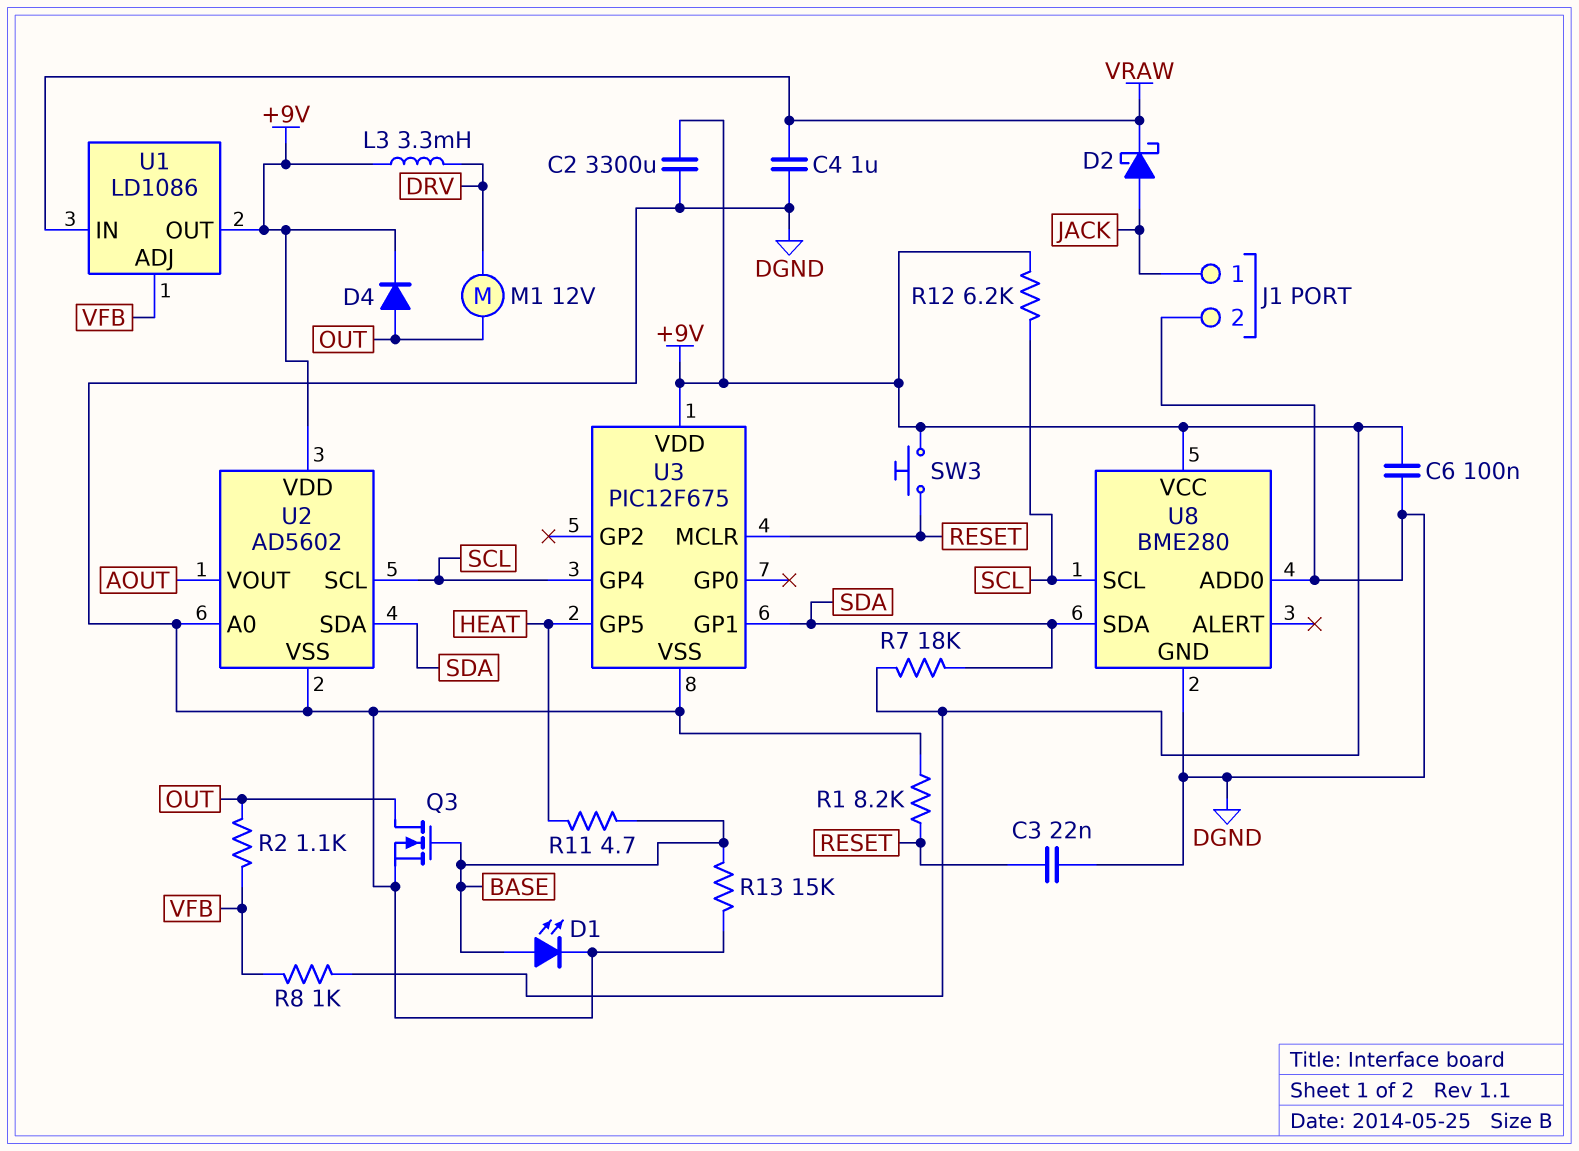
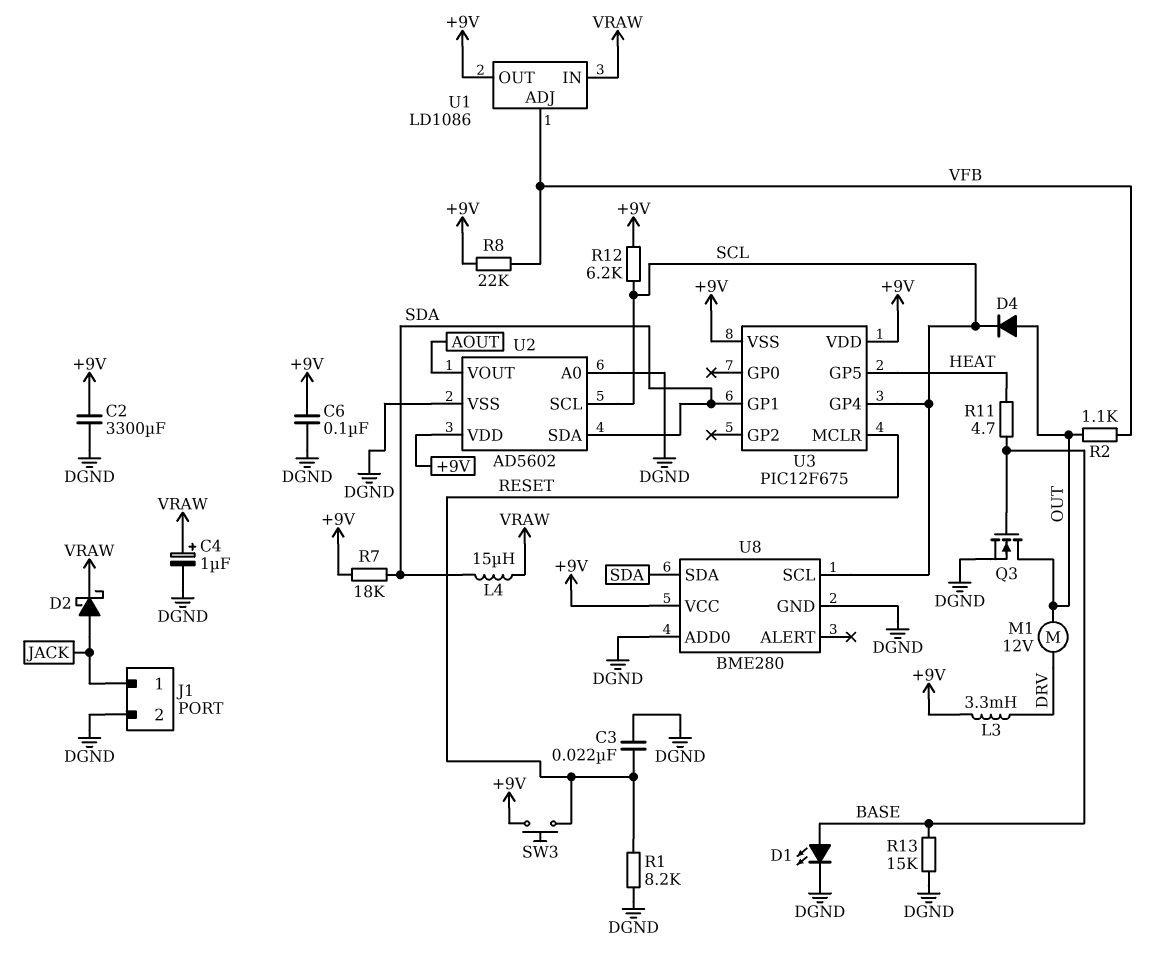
C4: 1uF (DGND, VRAW) -> 1uF (plus VRAW, minus DGND)
D4: diode (A OUT, K +9V) -> diode (A OUT, K SCL)
L4: none -> 15uH (SDA, VRAW)
R8: 1k (+9V, VFB) -> 22k (+9V, VFB)
U3 pin VSS: DGND -> +9V

